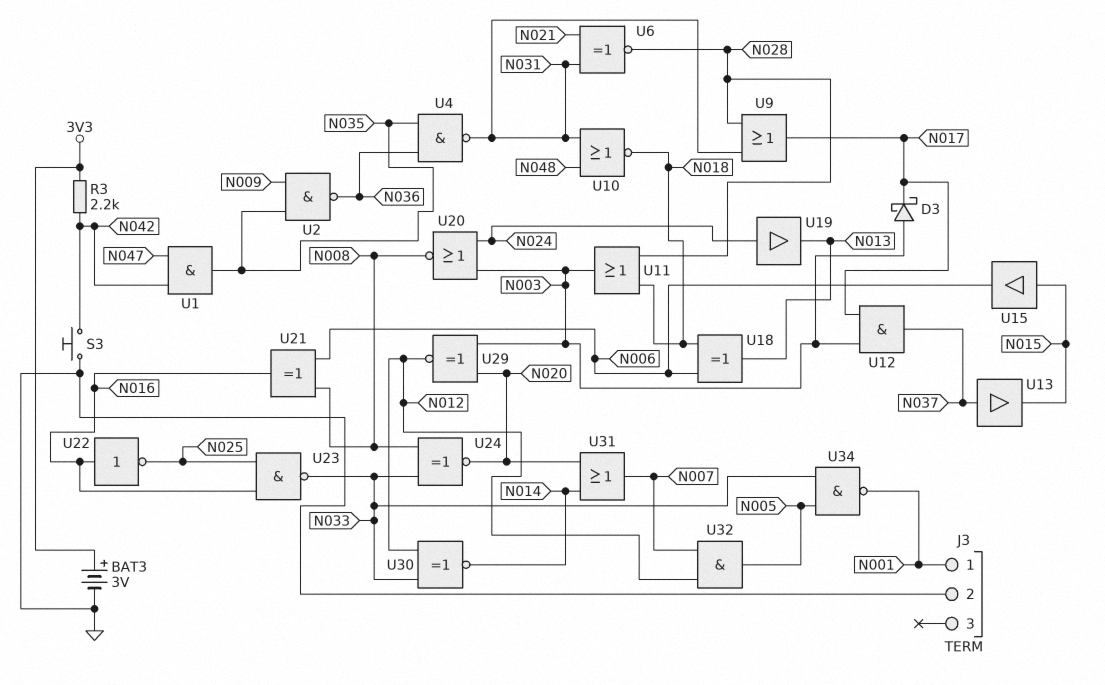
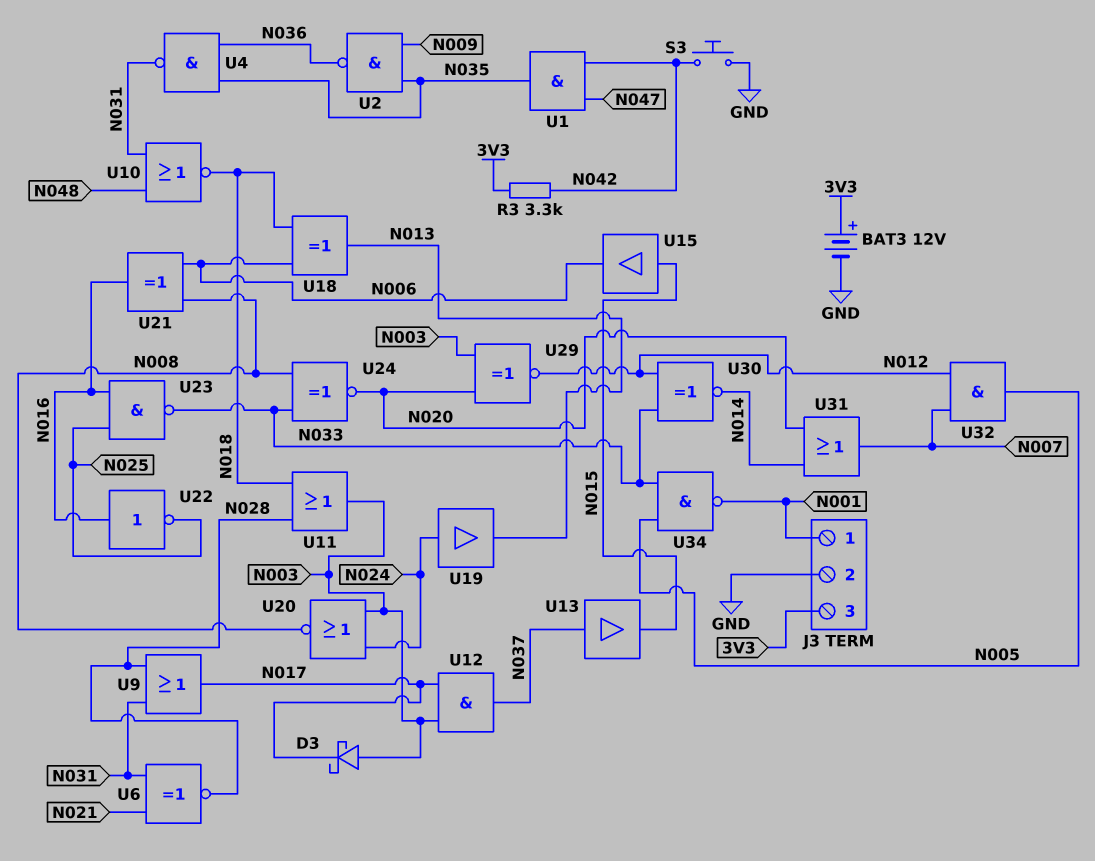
BAT3: 3V (plus 3V3, minus GND) -> 12V (plus 3V3, minus GND)
J3 pin 3: none -> 3V3
R3: 2.2k (3V3, N042) -> 3.3k (3V3, N042)

